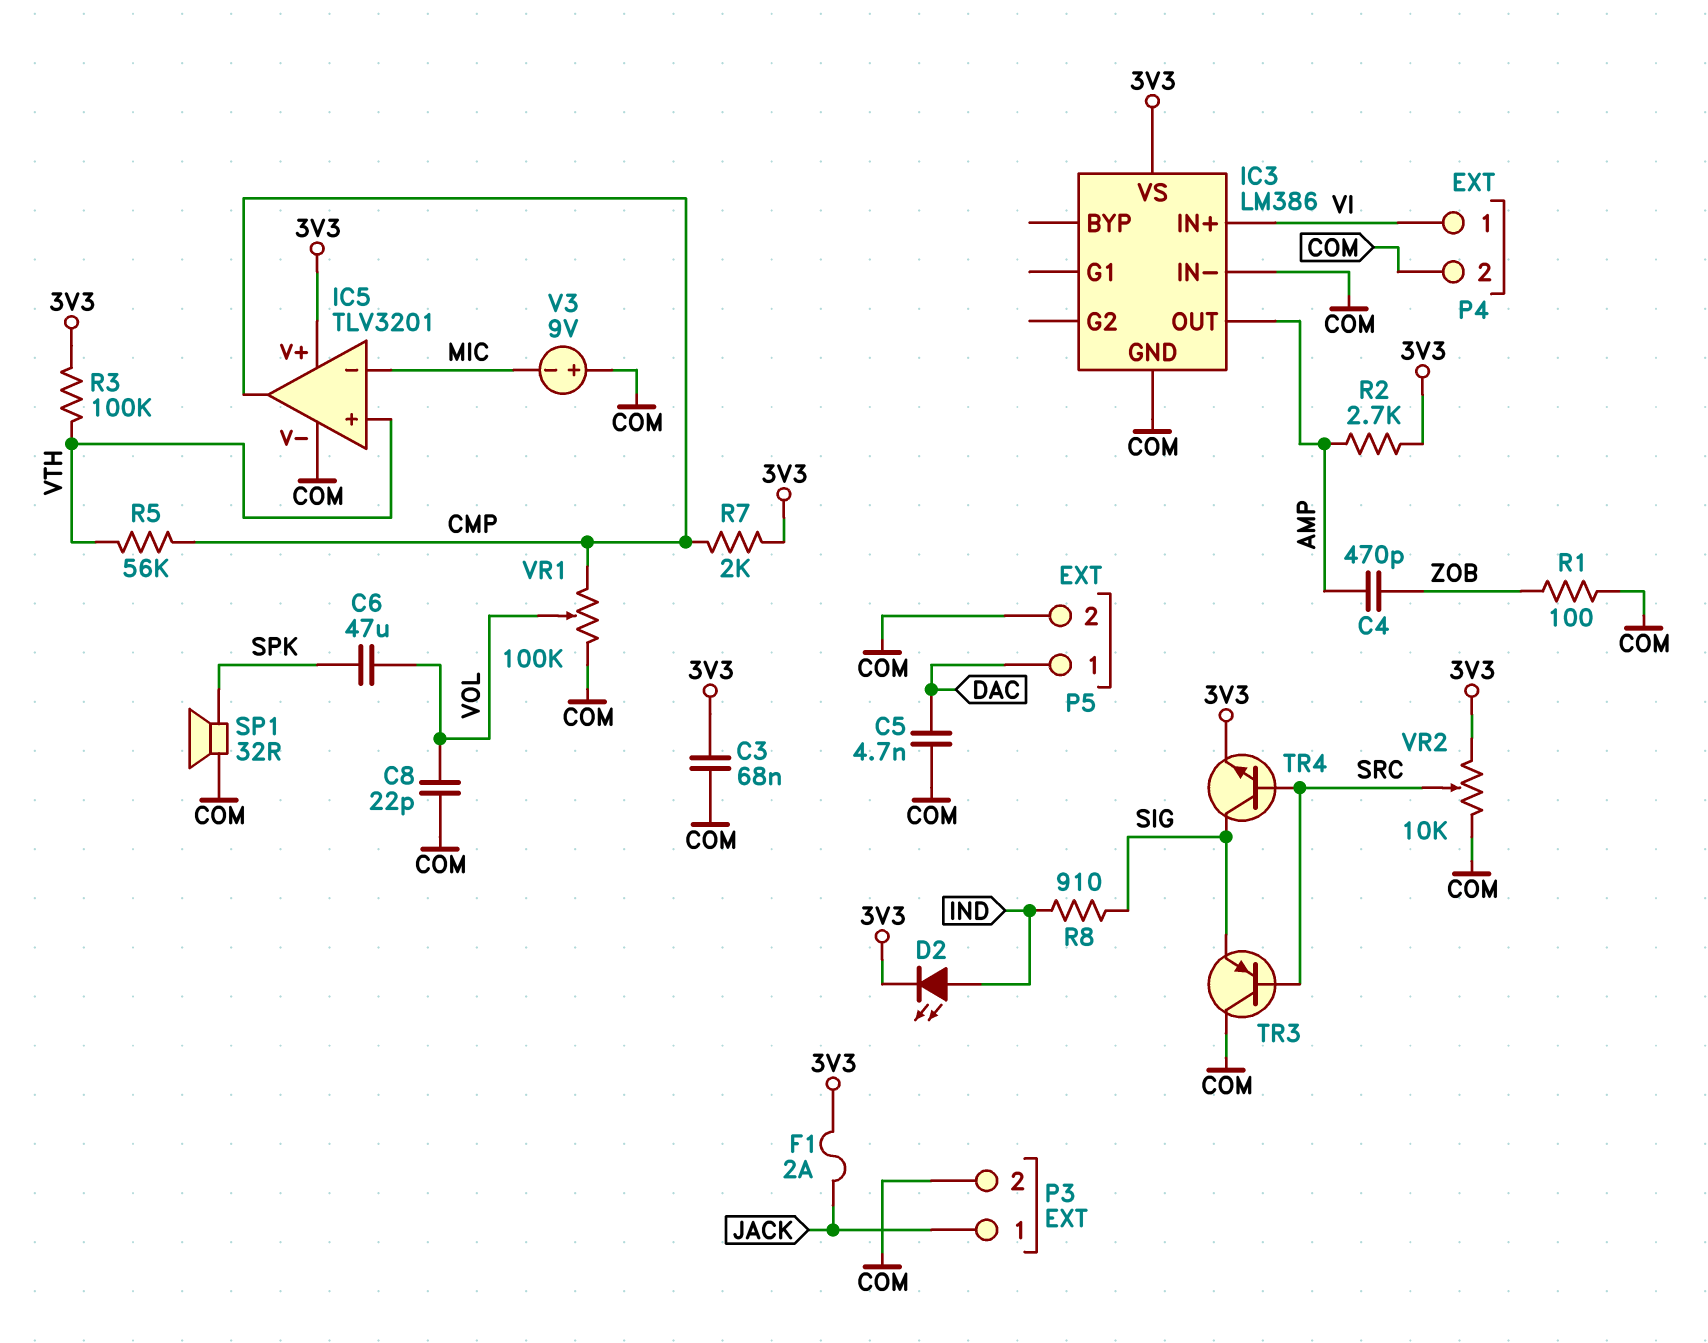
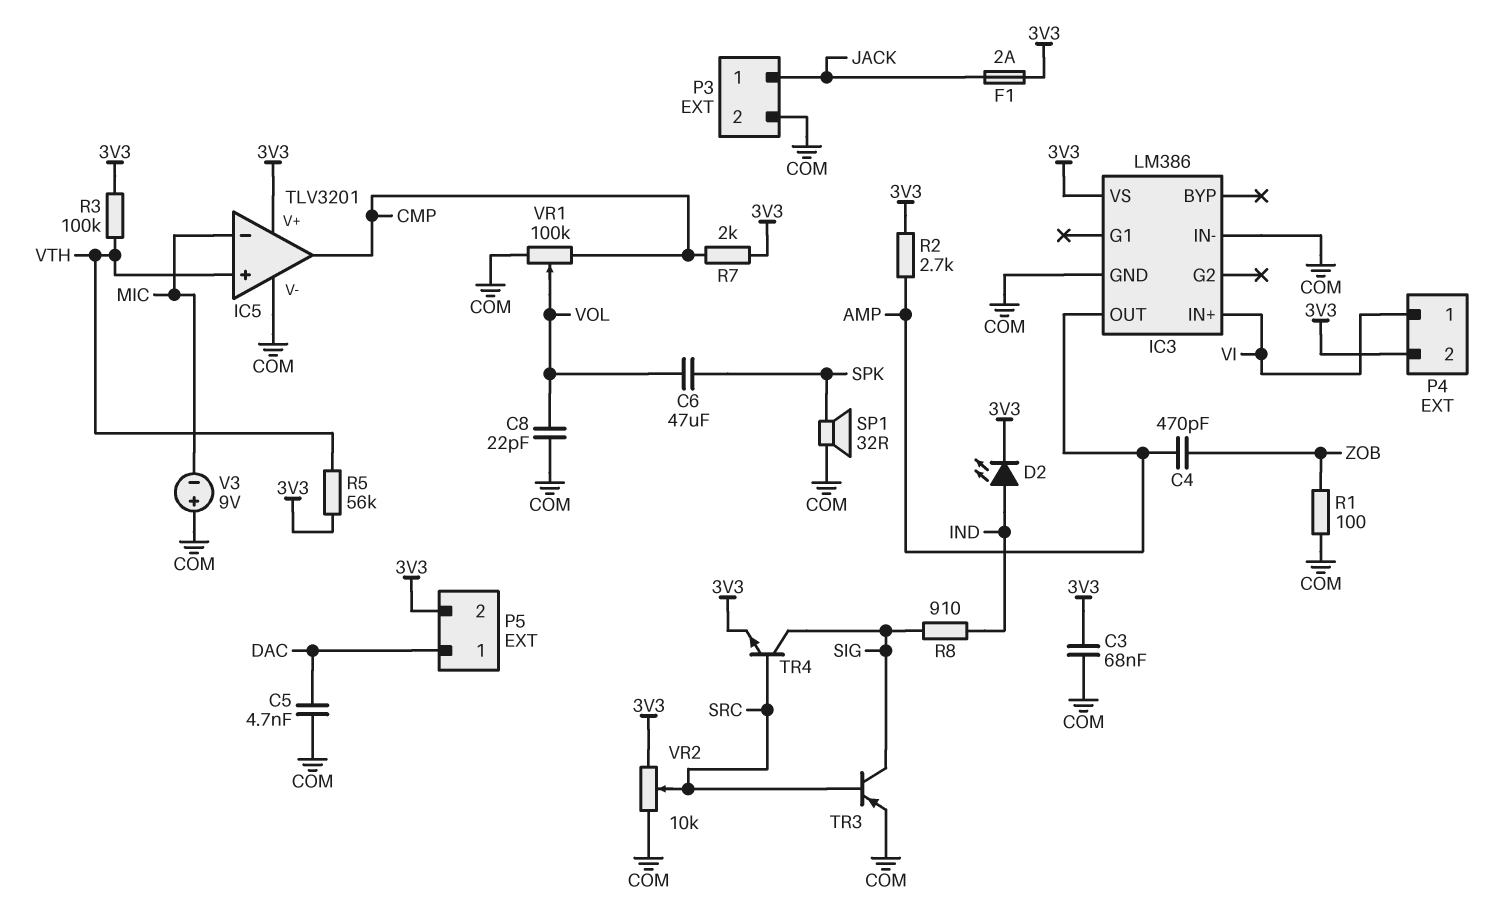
P4 pin 2: COM -> 3V3
P5 pin 2: COM -> 3V3
R5: 56k (CMP, VTH) -> 56k (3V3, VTH)
TR3: PNP (B SRC, C COM, E SIG) -> PNP (B SRC, C SIG, E COM)

